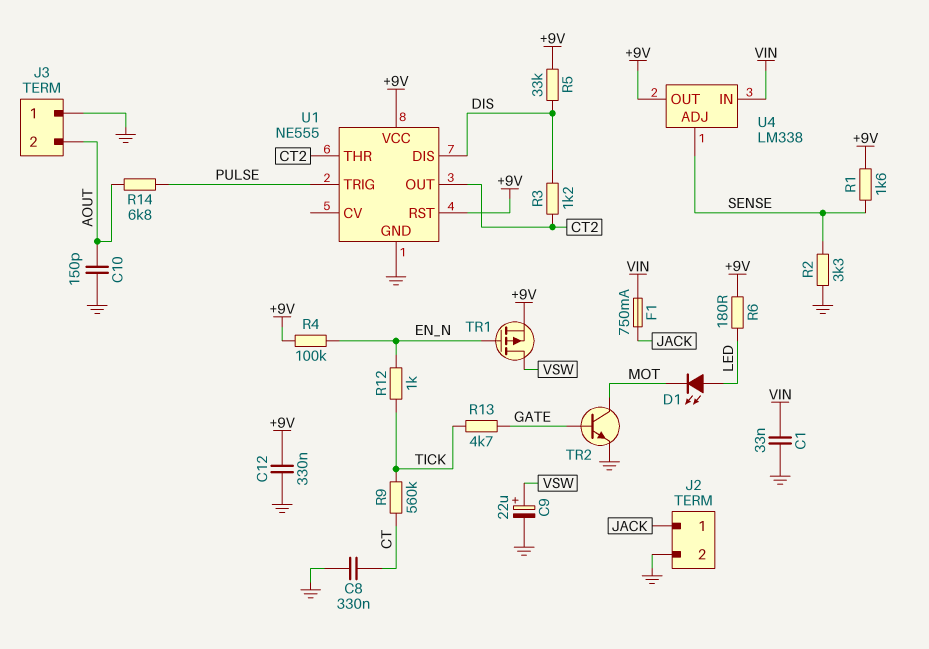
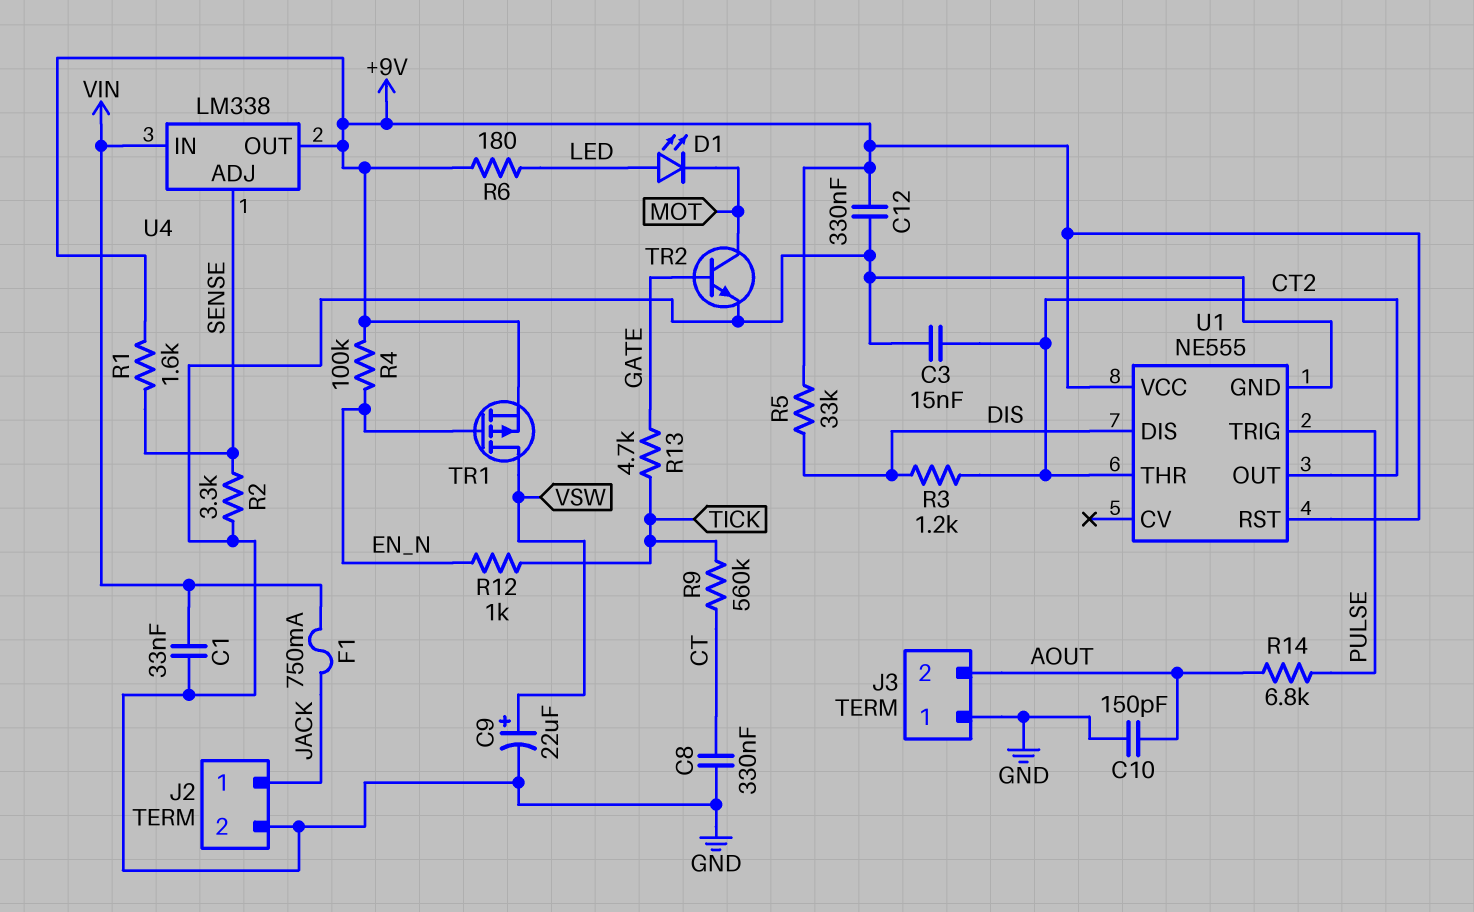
C3: none -> 15nF (CT2, GND)

